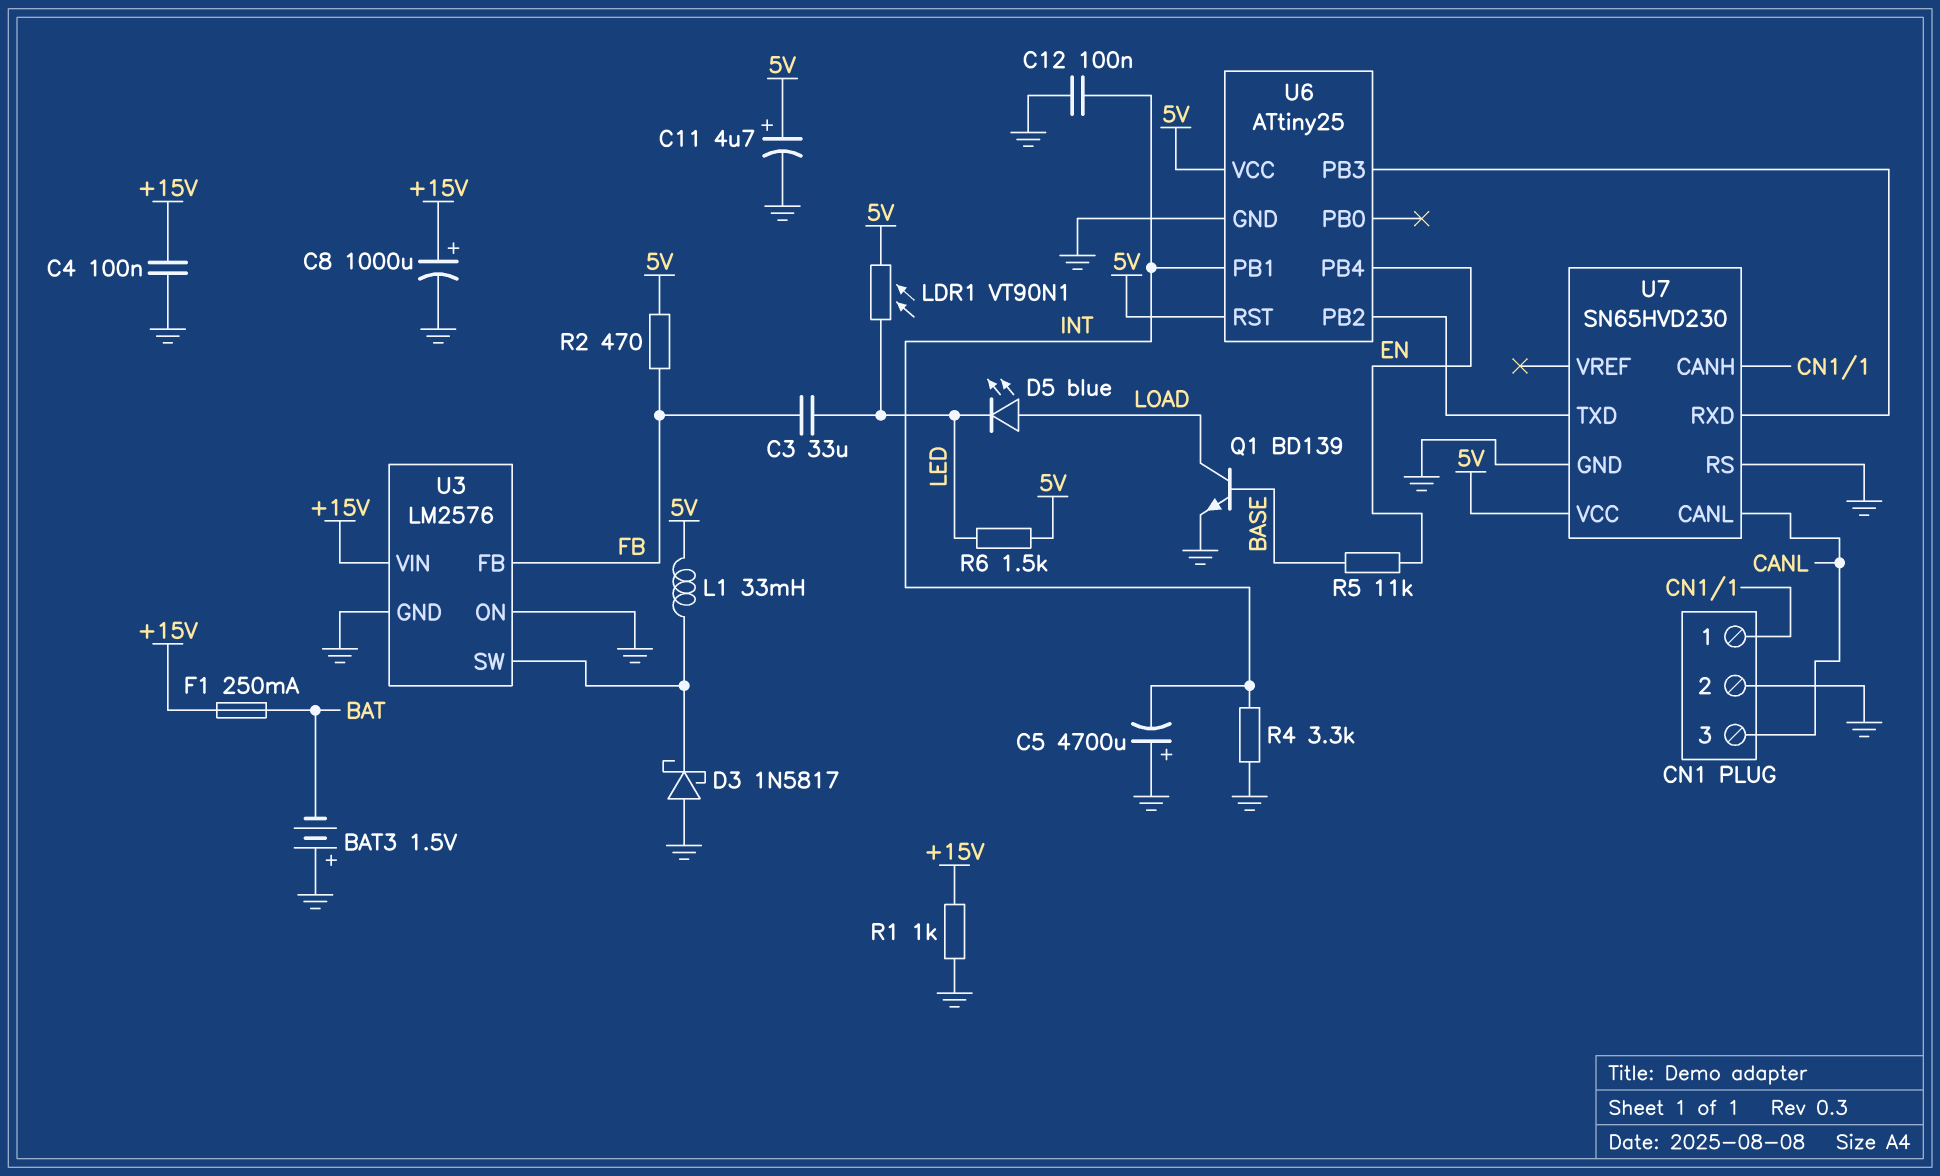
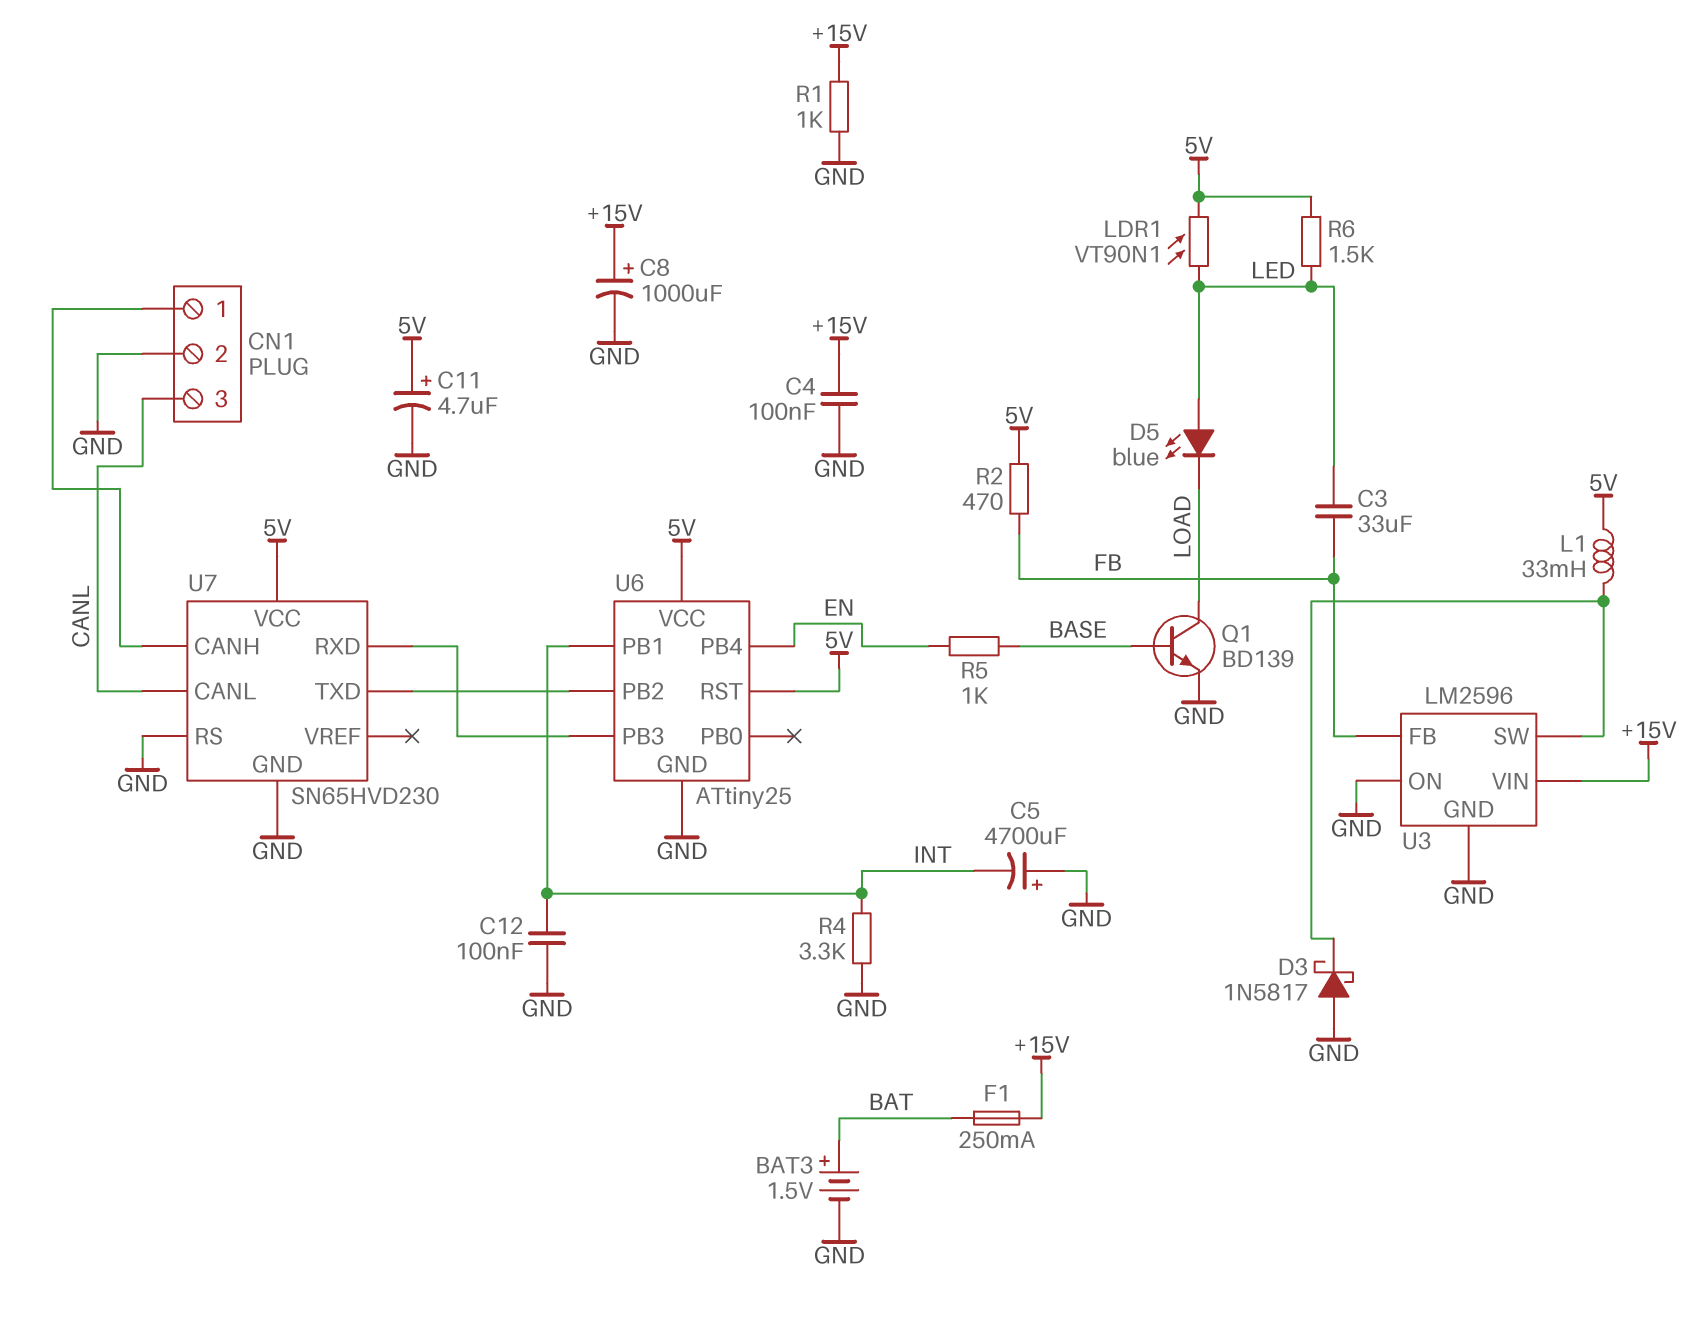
BAT3: 1.5V (plus GND, minus BAT) -> 1.5V (plus BAT, minus GND)
D5: LED blue (A LOAD, K LED) -> LED blue (A LED, K LOAD)
R5: 11k (BASE, EN) -> 1k (BASE, EN)
U3: LM2576 -> LM2596

